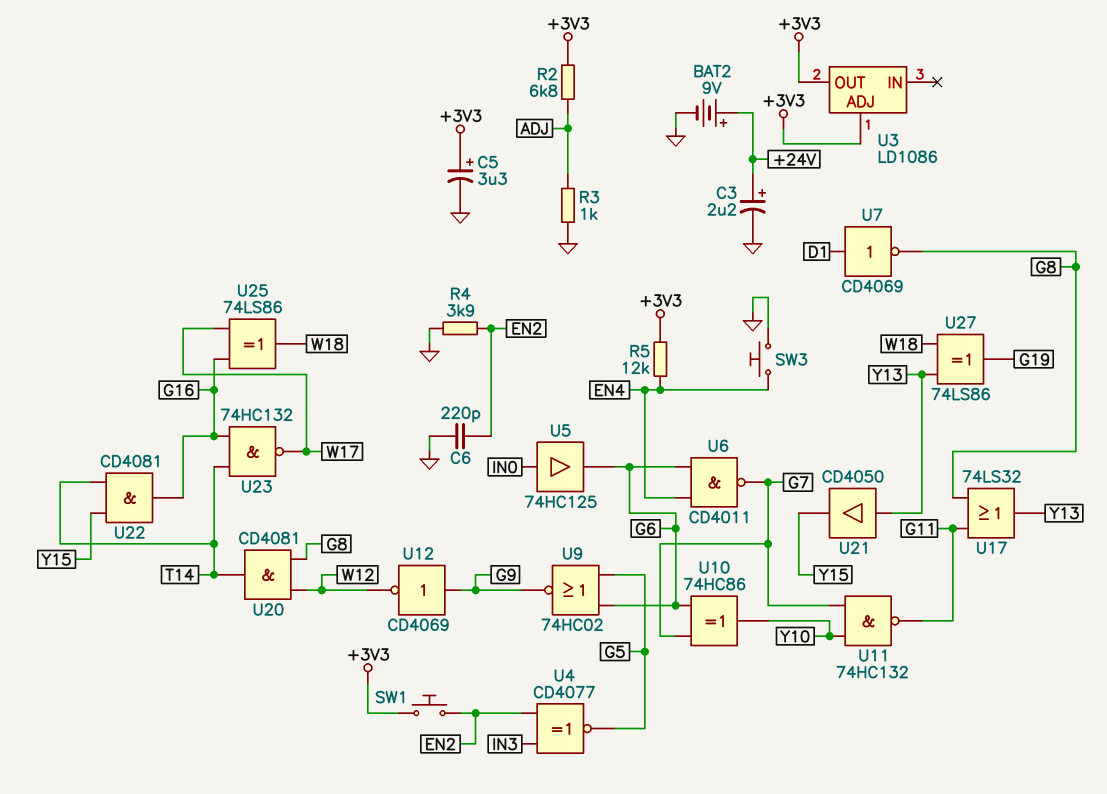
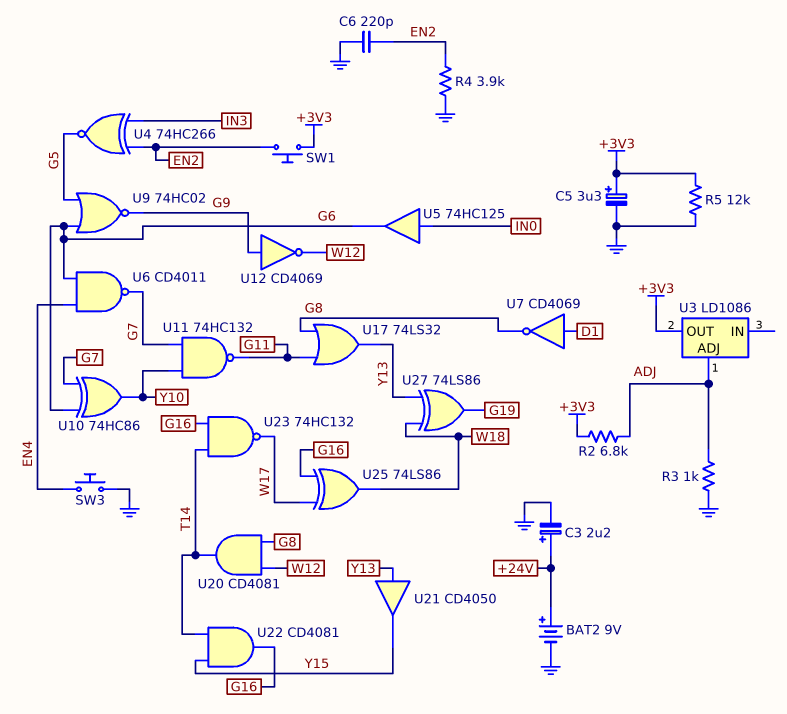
R5: 12k (+3V3, EN4) -> 12k (+3V3, GND)
U3 pin ADJ: +3V3 -> ADJ
U4: XNOR CD4077 (in EN2, in IN3, out G5) -> XNOR 74HC266 (in EN2, in IN3, out G5)

